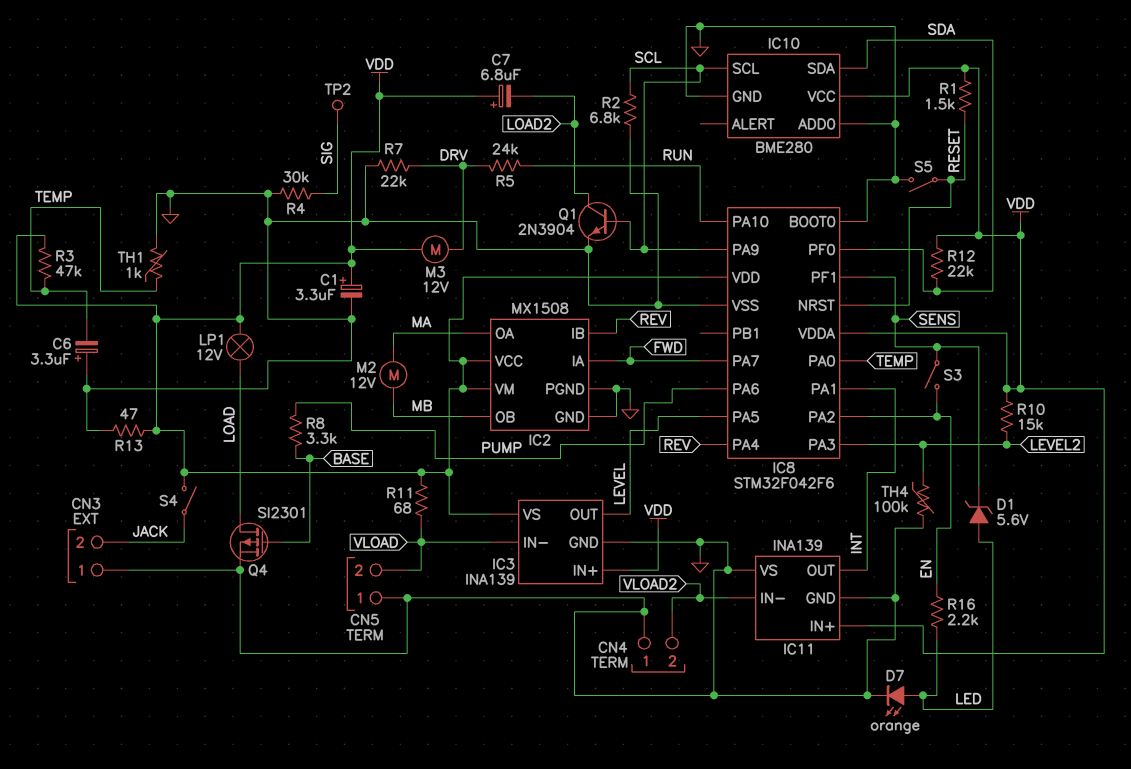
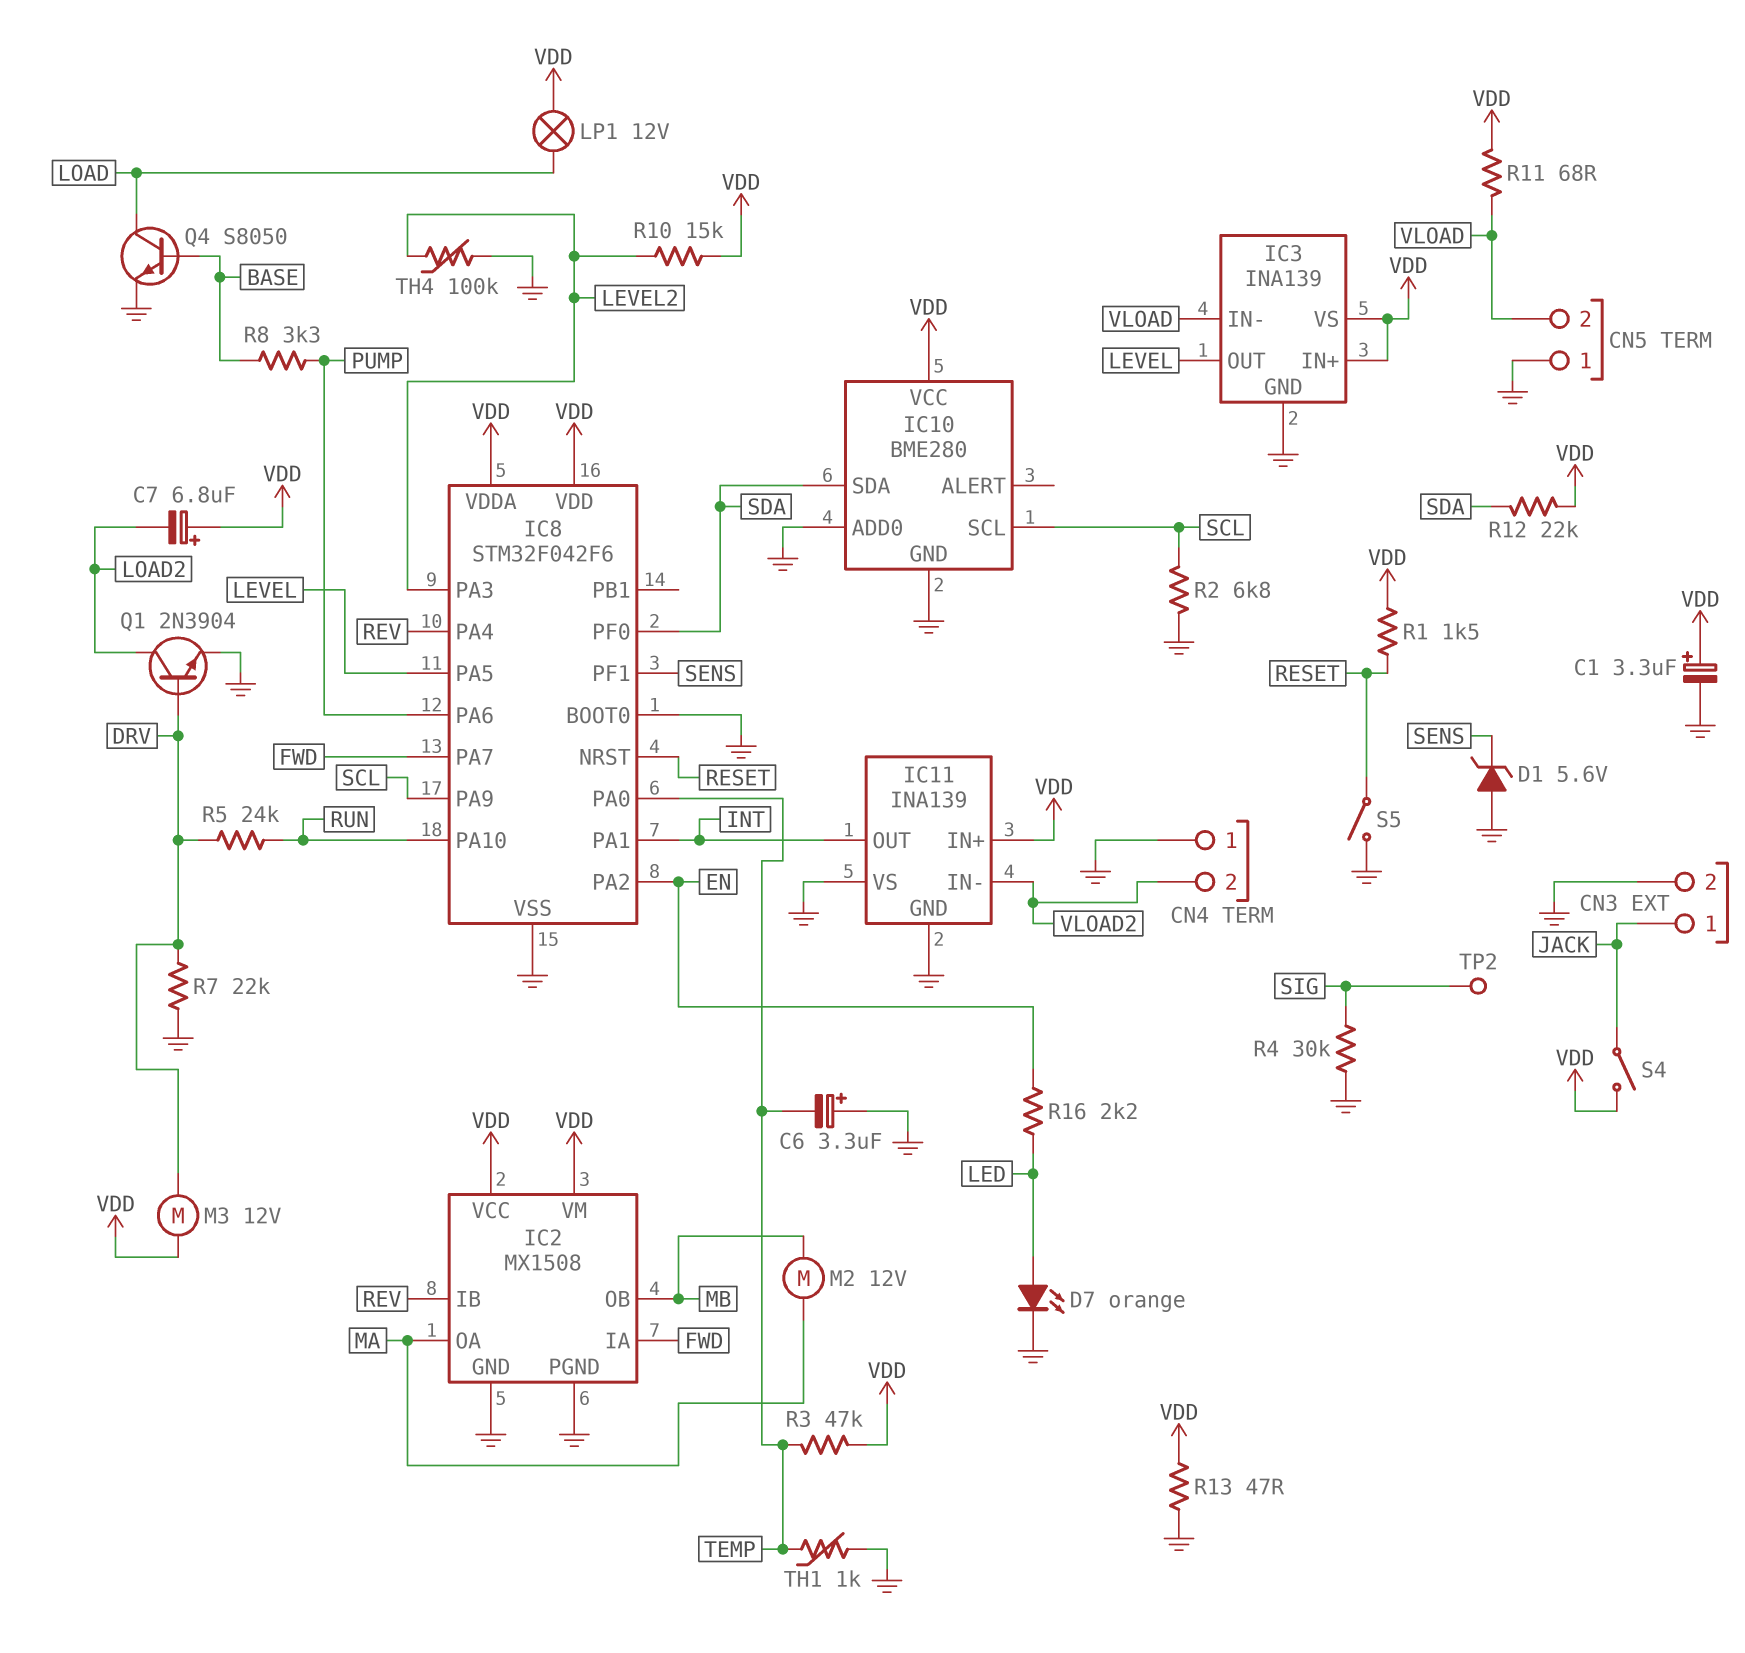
CN3 pin 1: GND -> JACK
CN3 pin 2: JACK -> GND
D1: zener 5.6V (A LED, K SENS) -> zener 5.6V (A GND, K SENS)
Q1: NPN 2N3904 (B SCL, C LOAD2, E GND) -> NPN 2N3904 (B DRV, C LOAD2, E GND)
Q4: PMOS SI2301 (G BASE, D LOAD, S GND) -> NPN S8050 (B BASE, C LOAD, E GND)
S3: switch (EN, SENS) -> none

